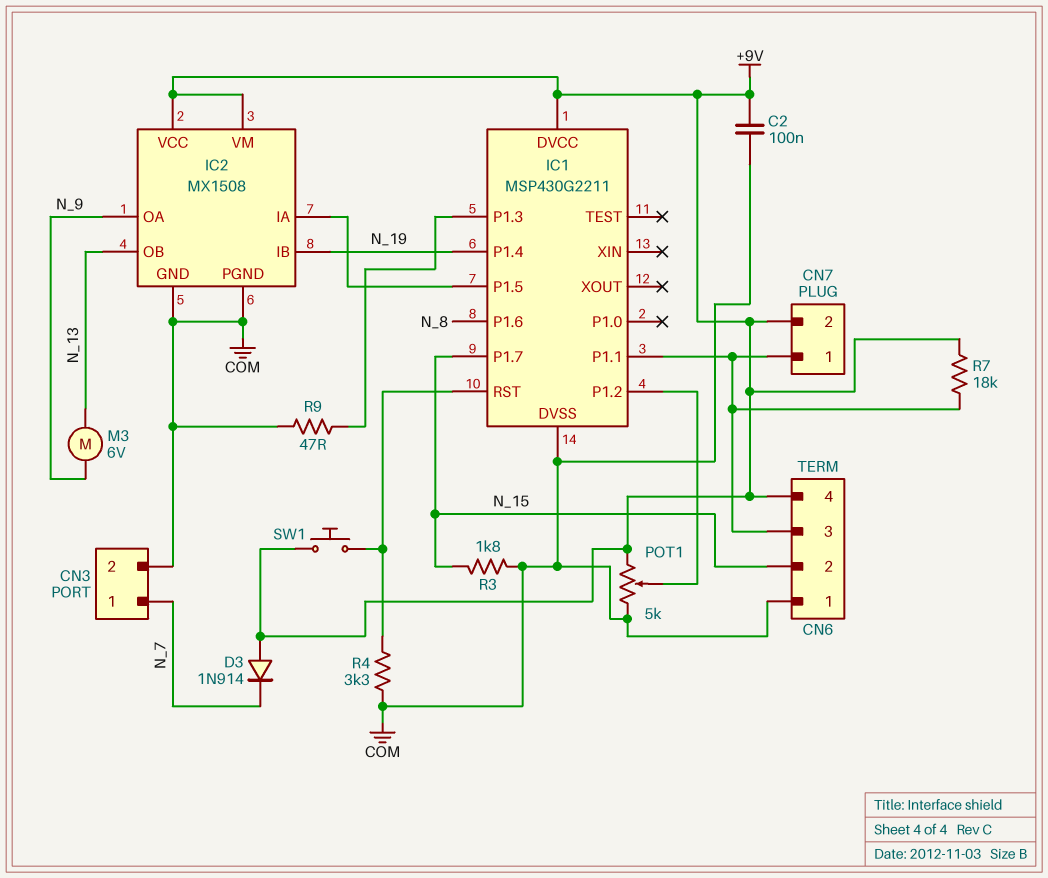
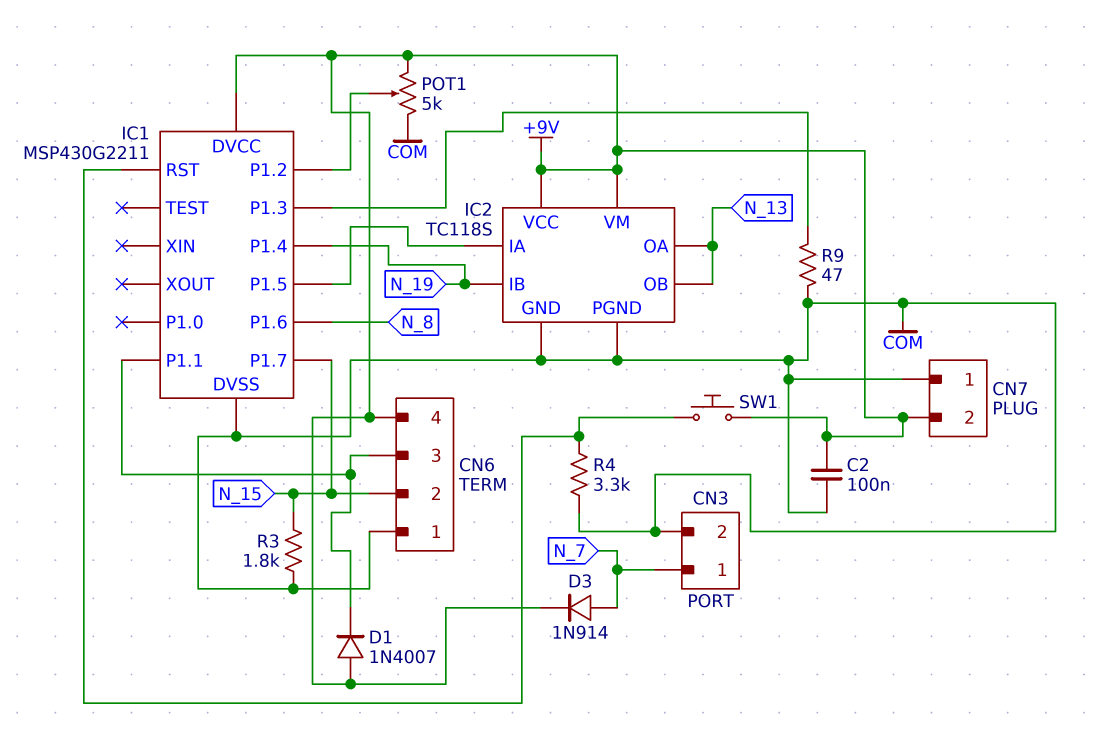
CN7 pin 1: CN6/3 -> COM
D1: none -> diode 1N4007 (A +9V, K CN6/3)
D3: diode 1N914 (A +9V, K N_7) -> diode 1N914 (A N_7, K +9V)
IC2: MX1508 -> TC118S
IC2 pin OA: N_9 -> N_13
M3: motor 6V (N_9, N_13) -> none
R7: 18k (+9V, CN6/3) -> none

